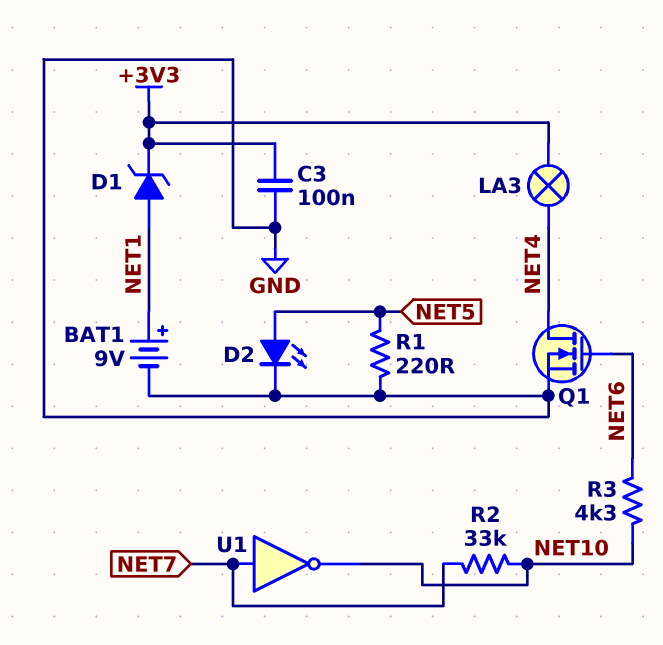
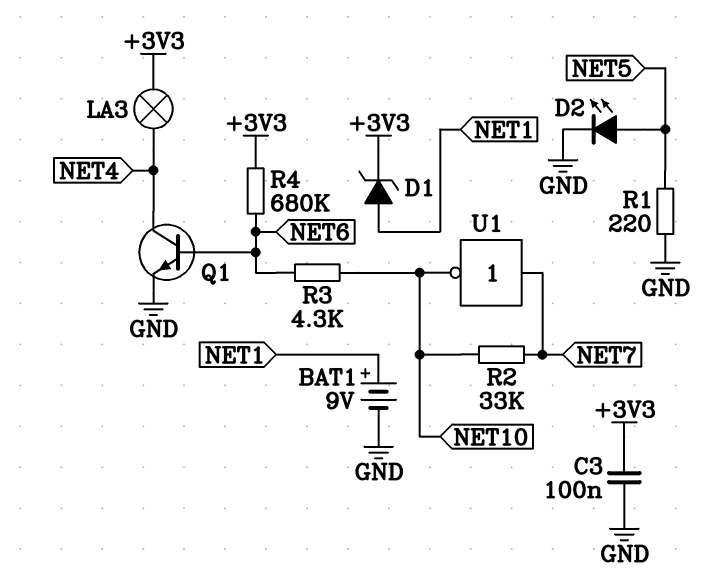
Q1: NMOS (G NET6, D NET4, S GND) -> NPN (B NET6, C NET4, E GND)
R4: none -> 680k (+3V3, NET6)

